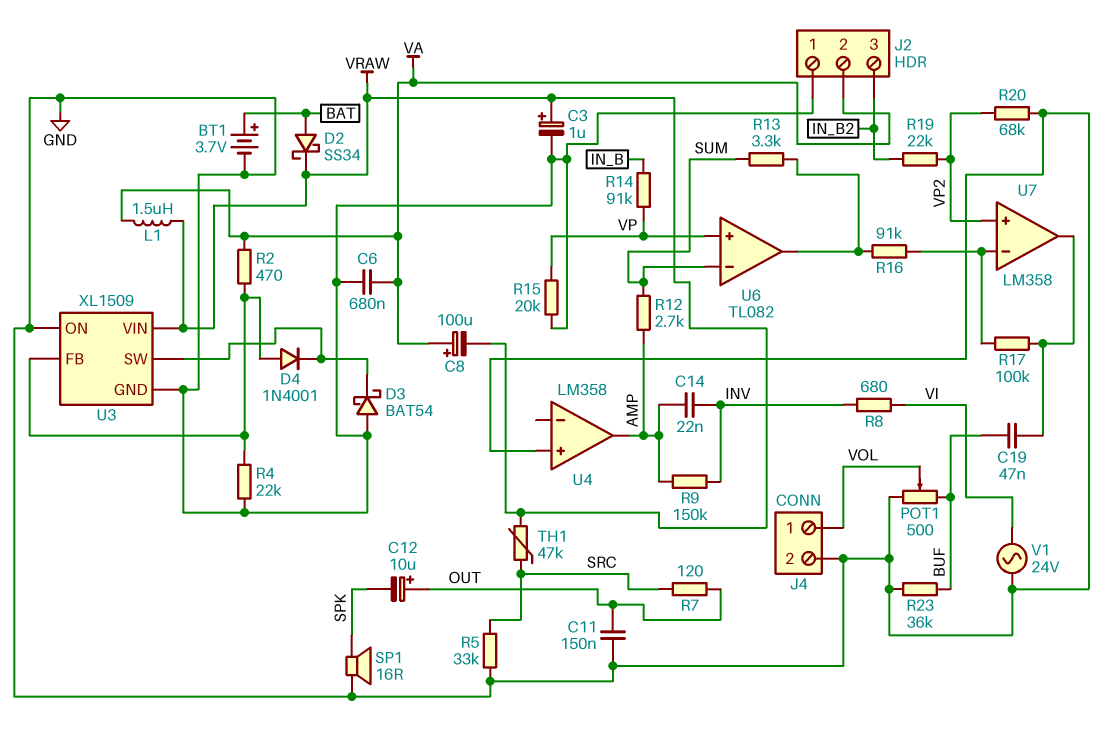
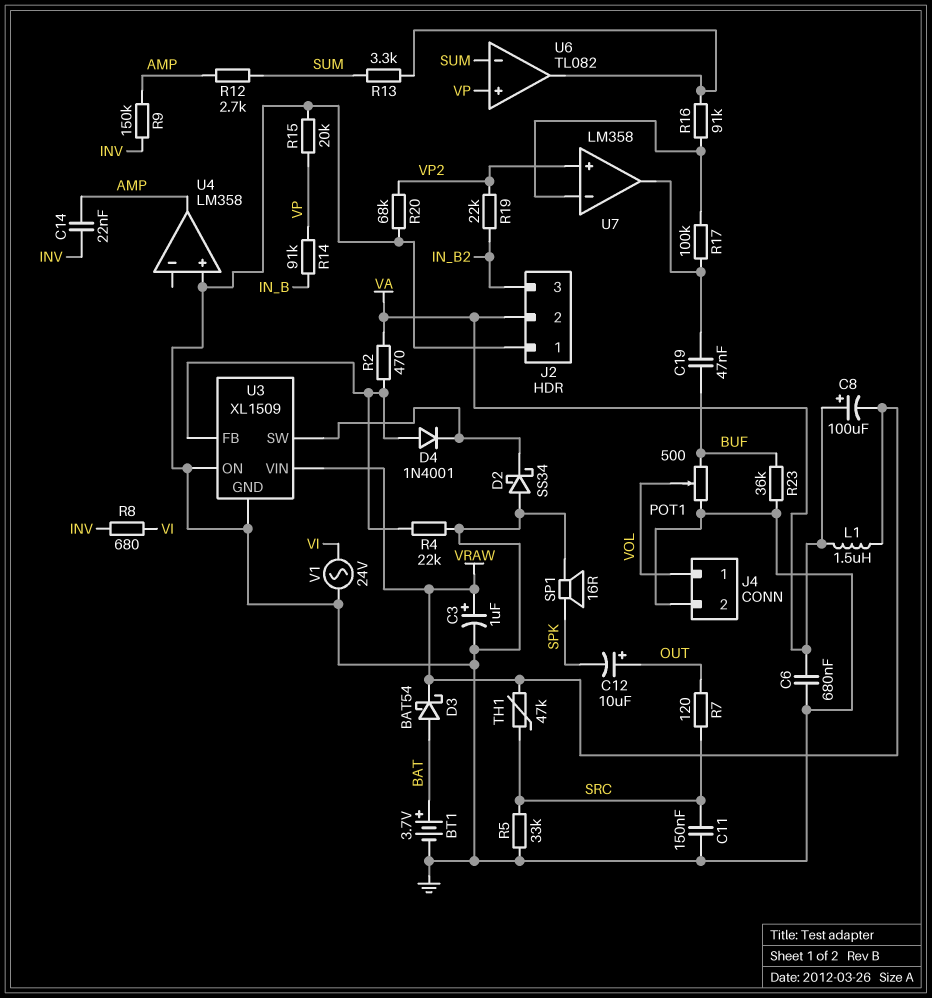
C11: 150nF (GND, OUT) -> 150nF (GND, SRC)
D2: schottky SS34 (A BAT, K VRAW) -> schottky SS34 (A GND, K U3/SW)
D3: schottky BAT54 (A GND, K U3/SW) -> schottky BAT54 (A BAT, K VRAW)

